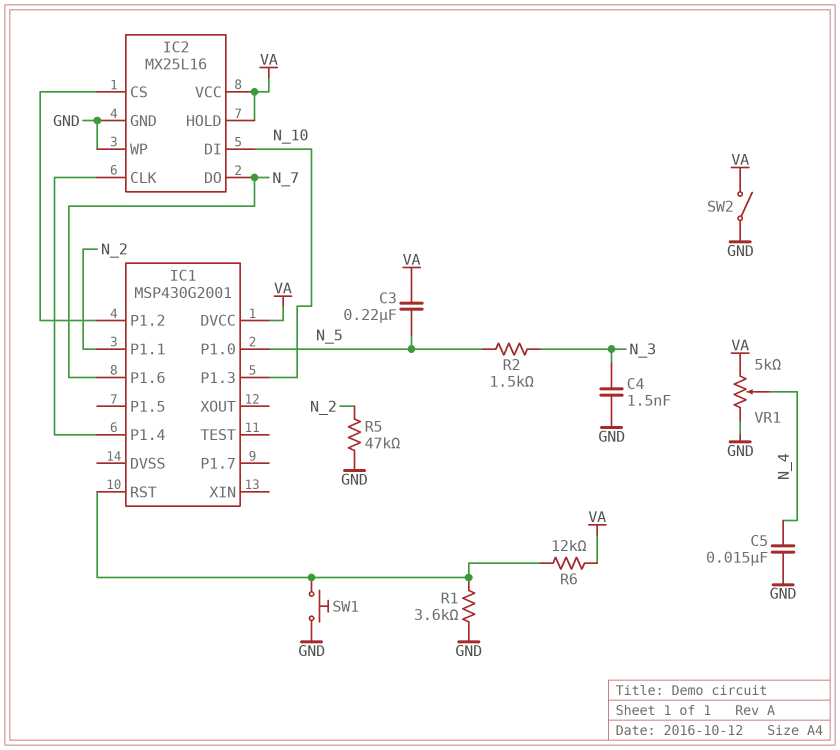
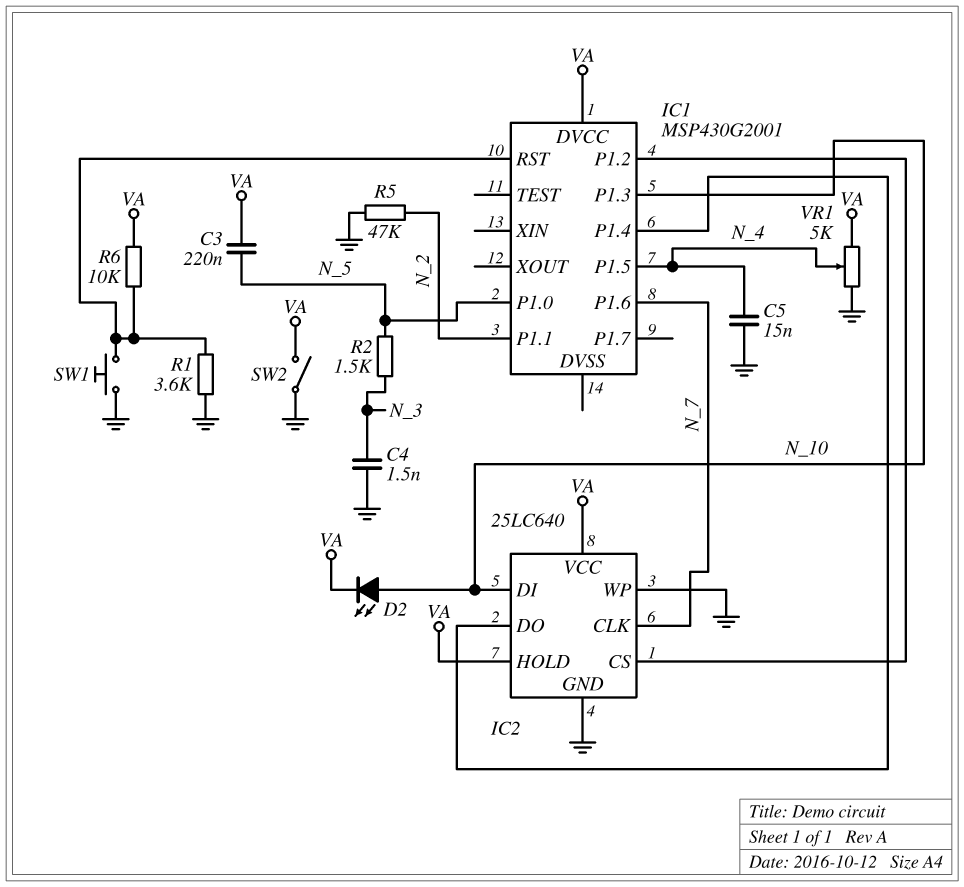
D2: none -> LED (A N_10, K VA)
IC1 pin P1.5: none -> N_4
IC2: MX25L16 -> 25LC640
IC2 pin CLK: IC1/P1.4 -> N_7
IC2 pin DO: N_7 -> IC1/P1.4
R6: 12k (IC1/RST, VA) -> 10k (IC1/RST, VA)

